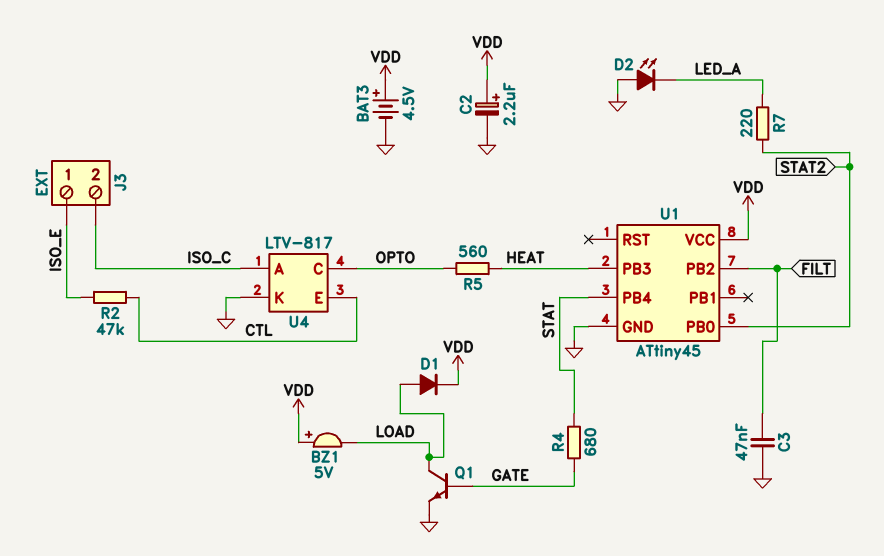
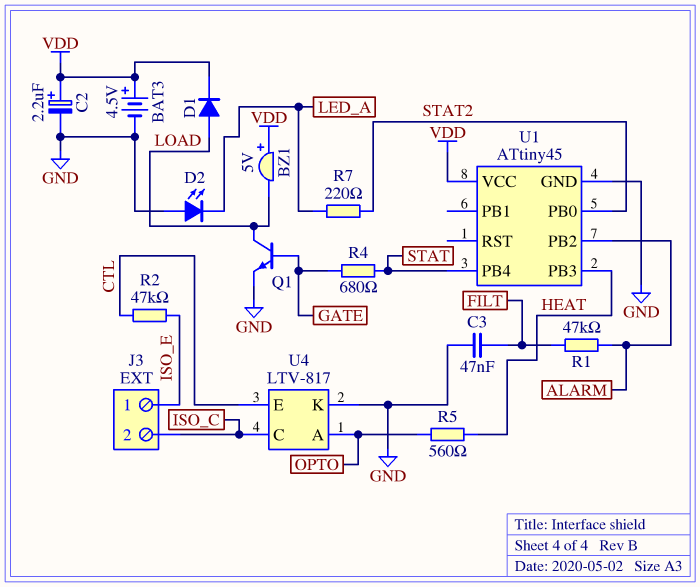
R1: none -> 47k (ALARM, FILT)
U1 pin PB2: FILT -> ALARM
U4 pin A: ISO_C -> OPTO
U4 pin C: OPTO -> ISO_C

